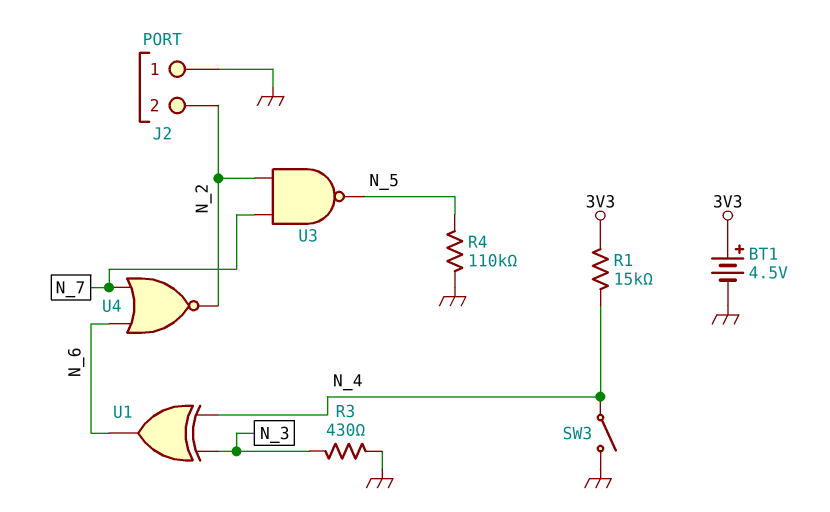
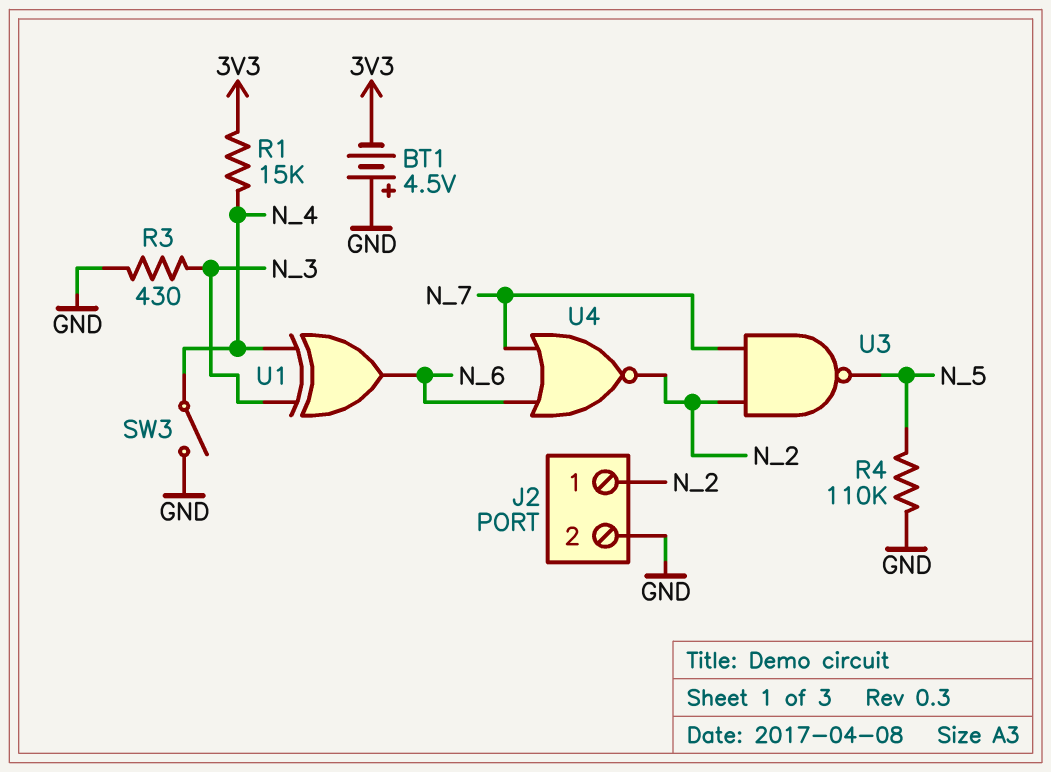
BT1: 4.5V (plus 3V3, minus GND) -> 4.5V (plus GND, minus 3V3)
J2 pin 1: GND -> N_2
J2 pin 2: N_2 -> GND

